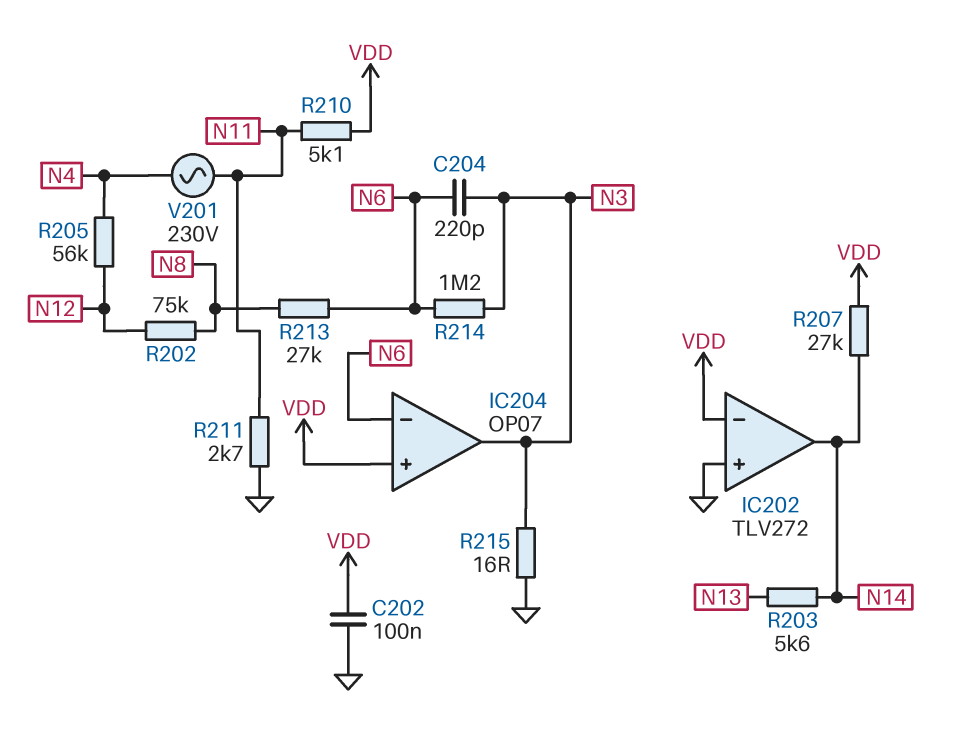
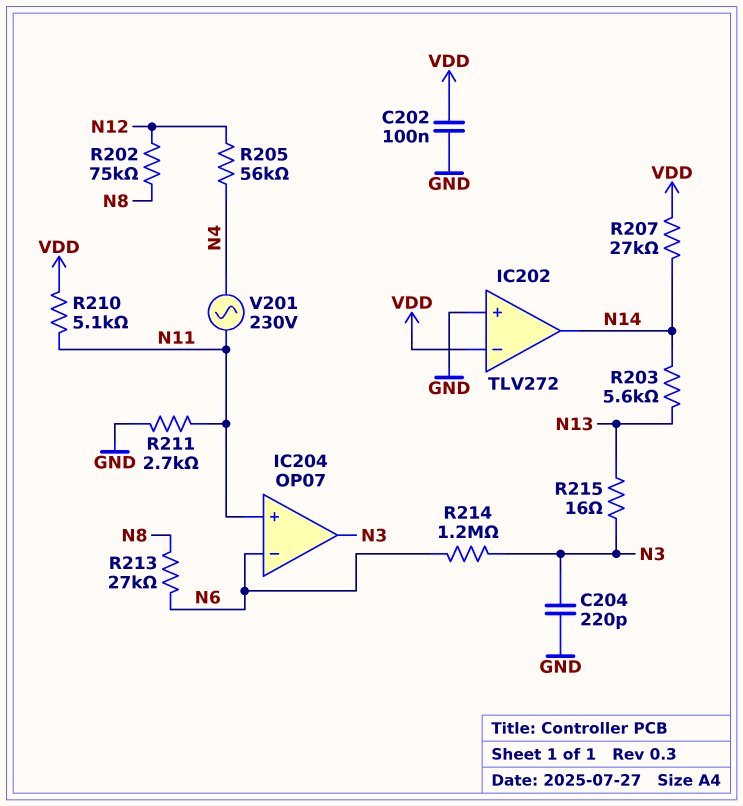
C204: 220pF (N3, N6) -> 220pF (GND, N3)
IC204 pin in+: VDD -> N11
R215: 16 (GND, N3) -> 16 (N3, N13)

